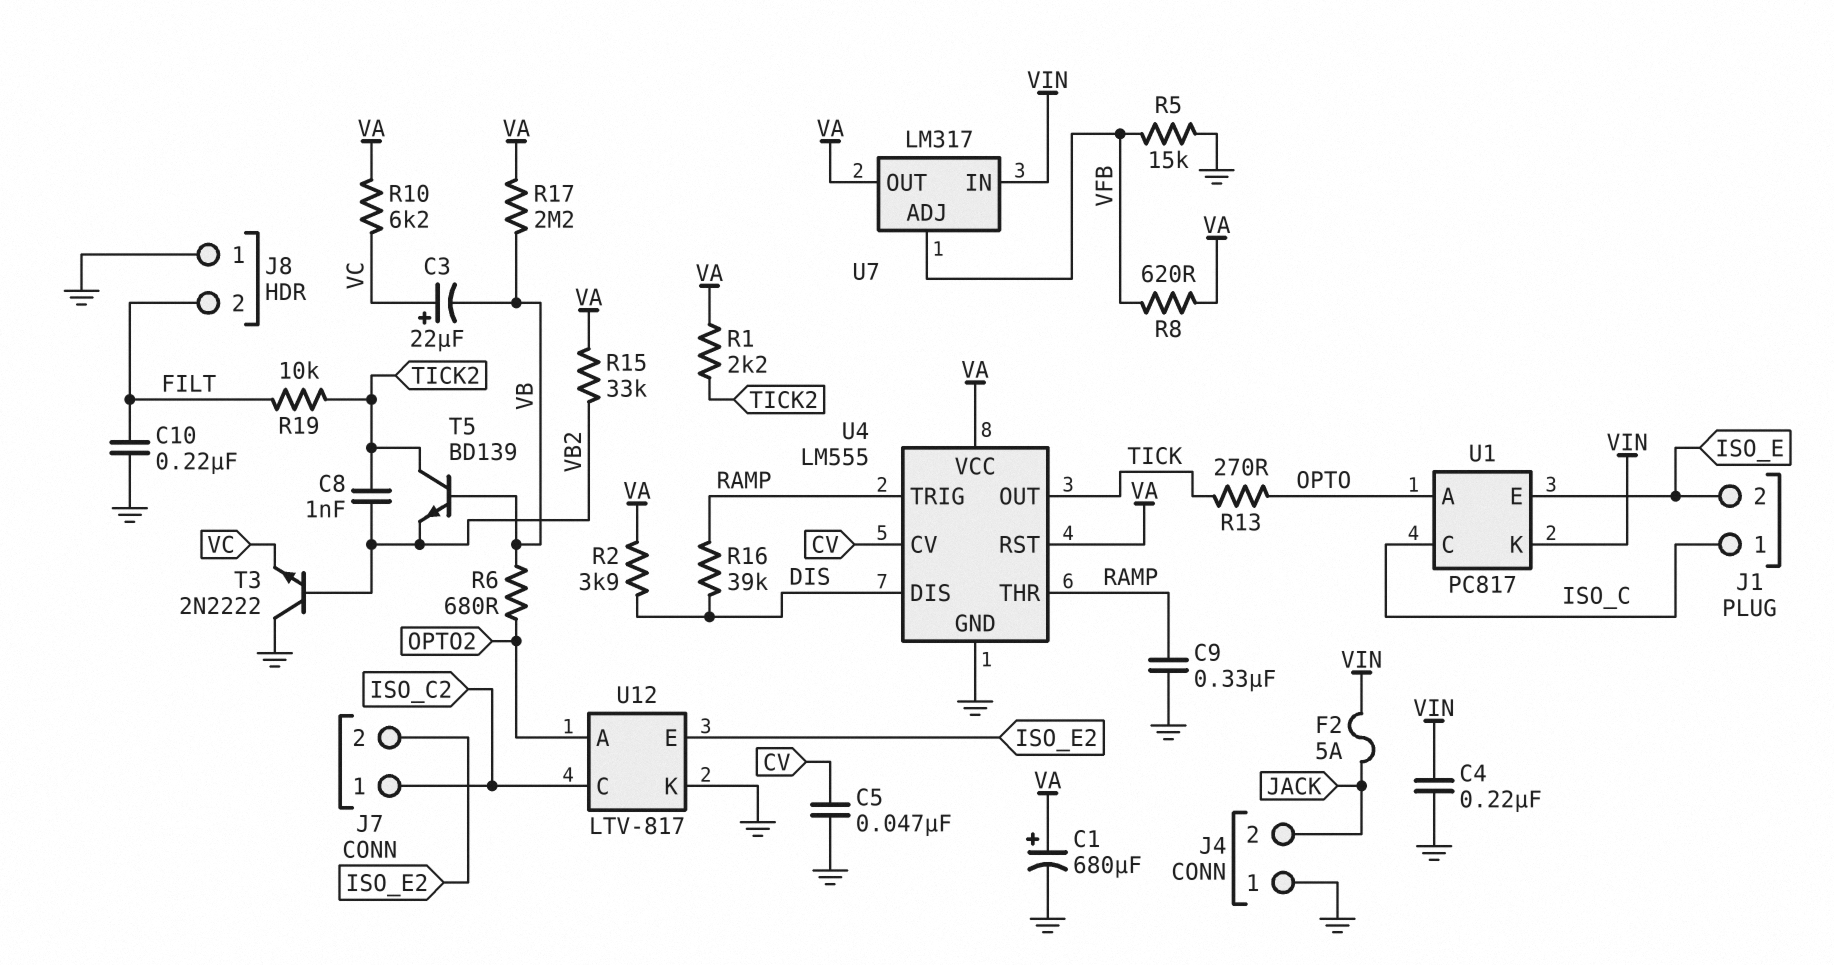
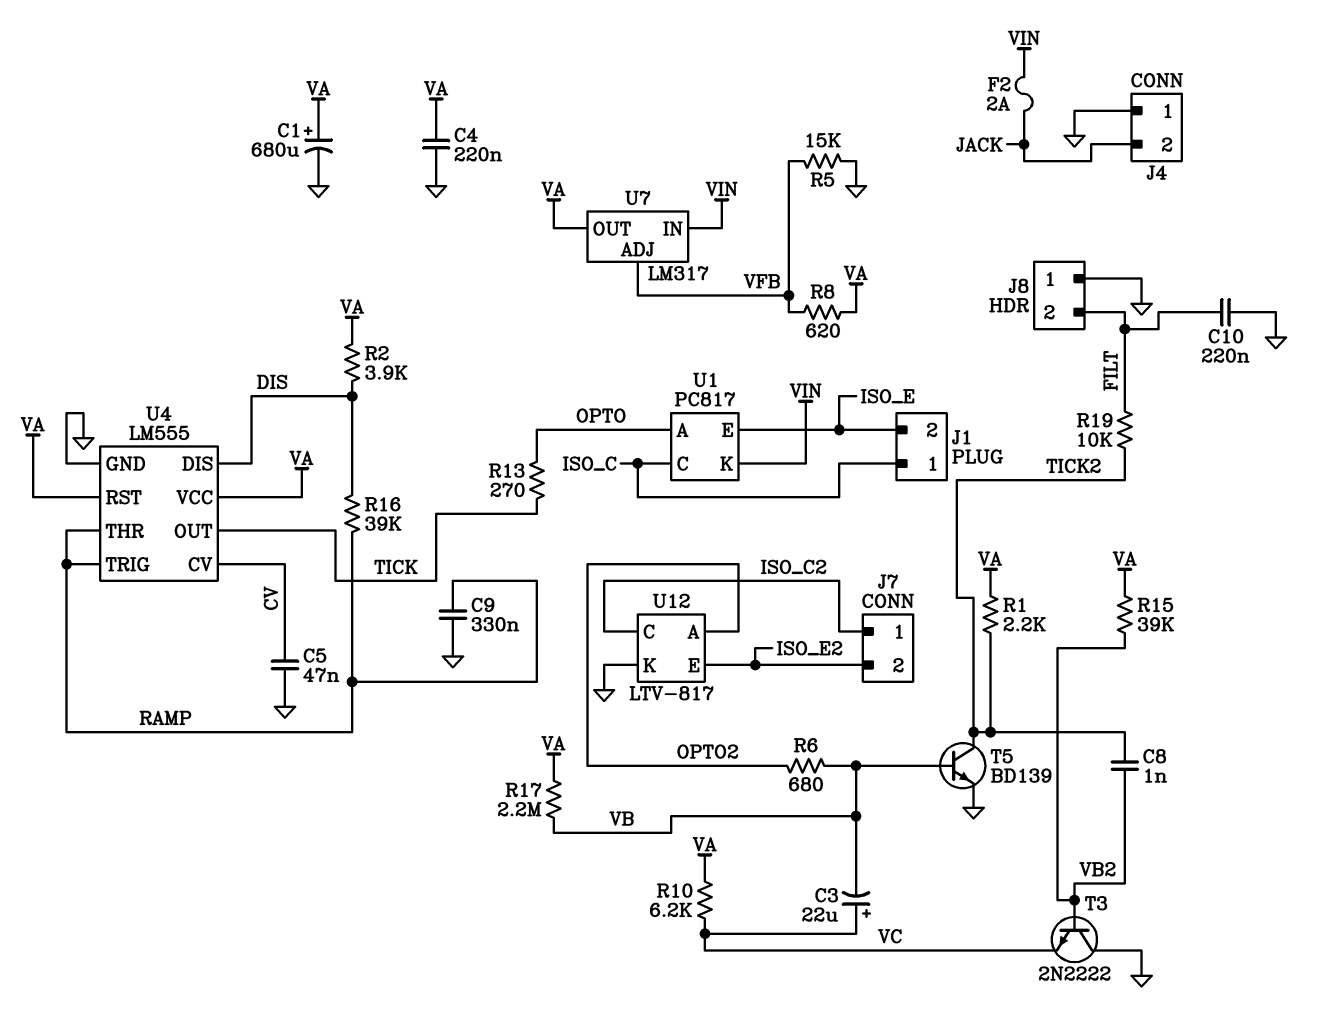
C4: 220nF (GND, VIN) -> 220nF (GND, VA)
F2: 5A (JACK, VIN) -> 2A (JACK, VIN)
R15: 33k (VA, VB2) -> 39k (VA, VB2)
T5: NPN BD139 (B VB, C TICK2, E VB2) -> NPN BD139 (B VB, C TICK2, E GND)

